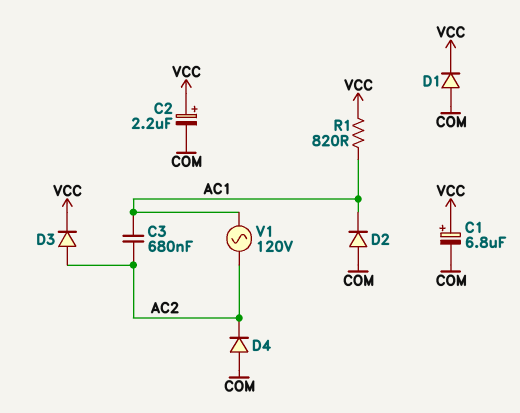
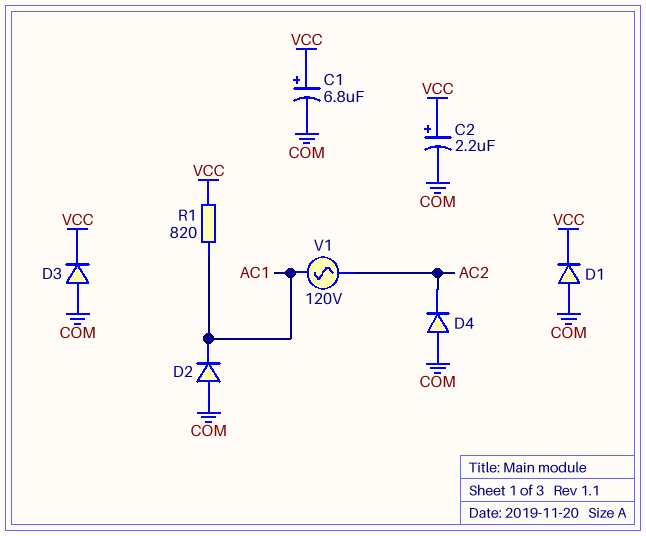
C3: 680nF (AC1, AC2) -> none
D3: diode (A AC2, K VCC) -> diode (A COM, K VCC)

